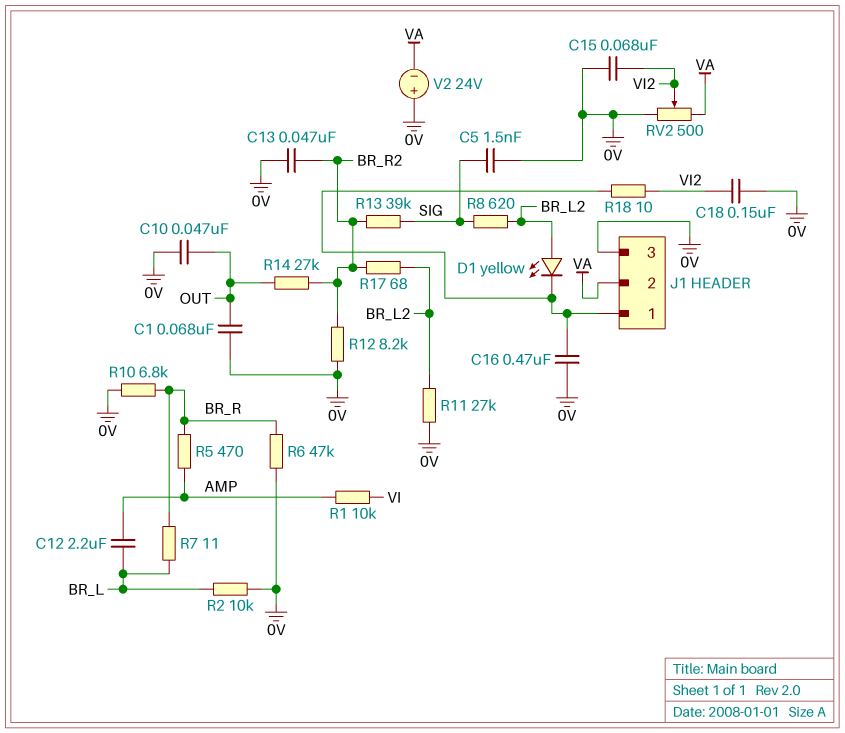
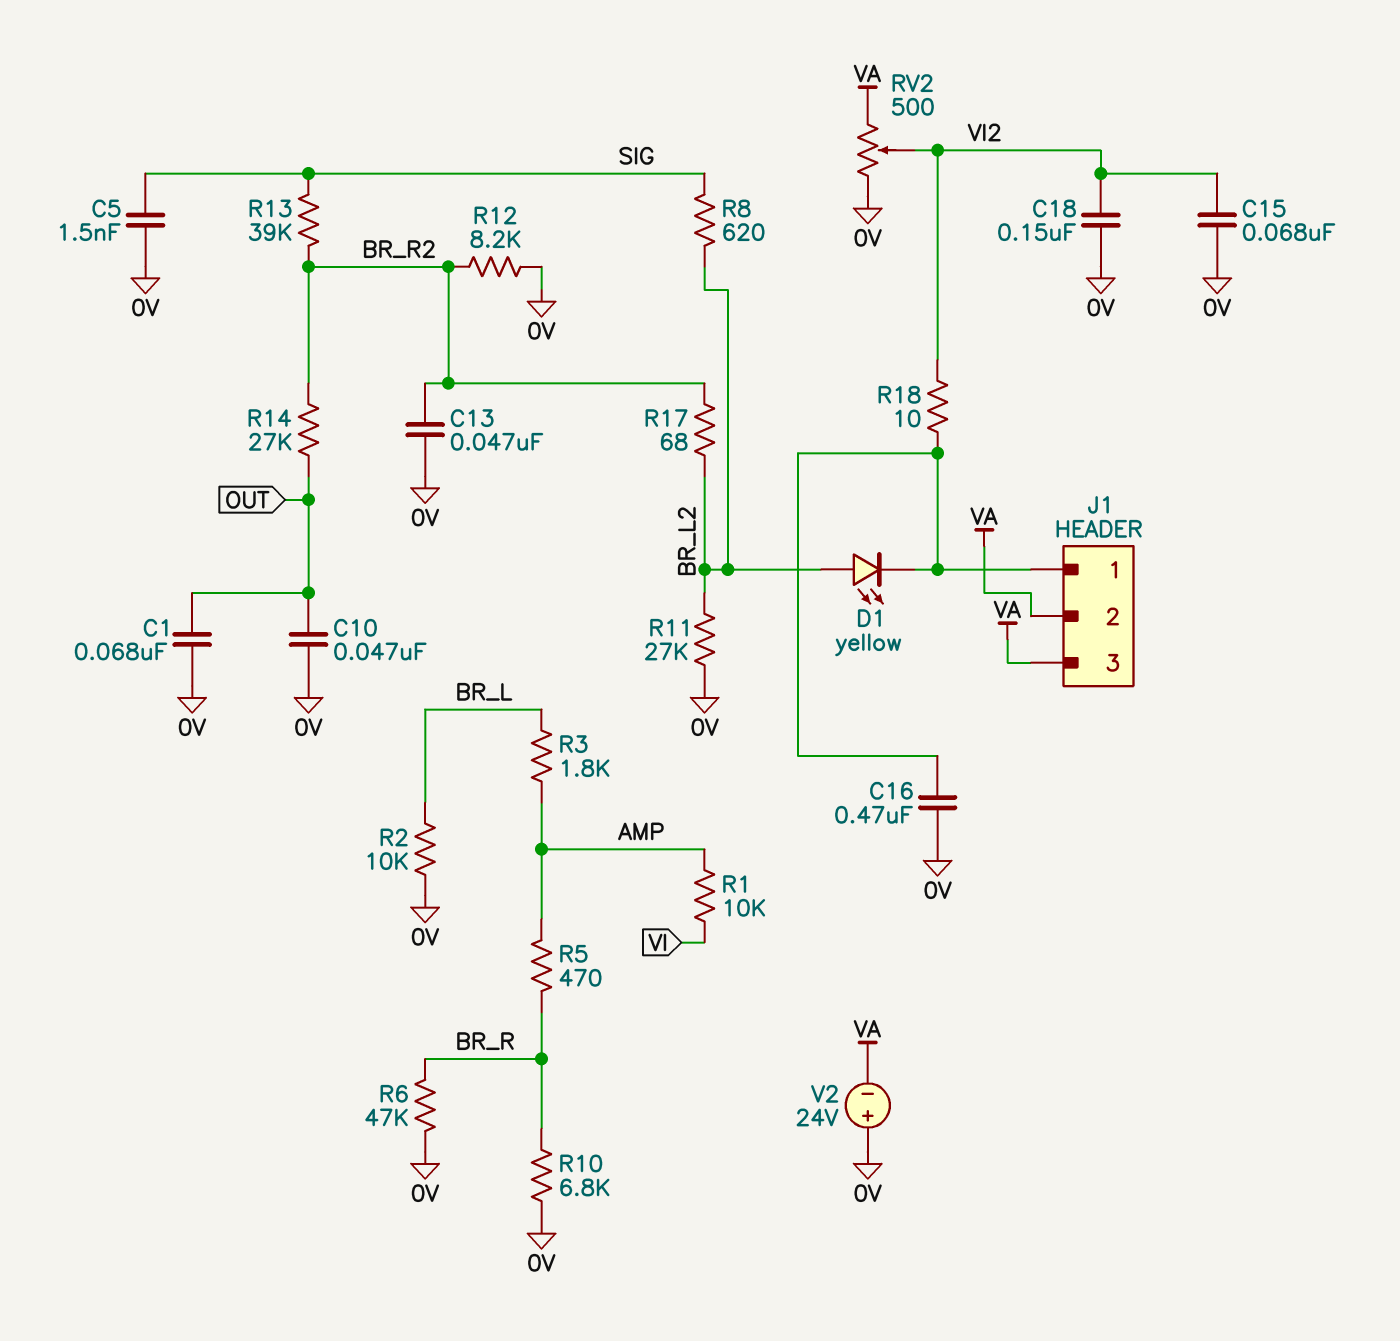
C12: 2.2uF (AMP, BR_L) -> none
J1 pin 3: 0V -> VA
R3: none -> 1.8k (AMP, BR_L)
R7: 11 (BR_L, BR_R) -> none

